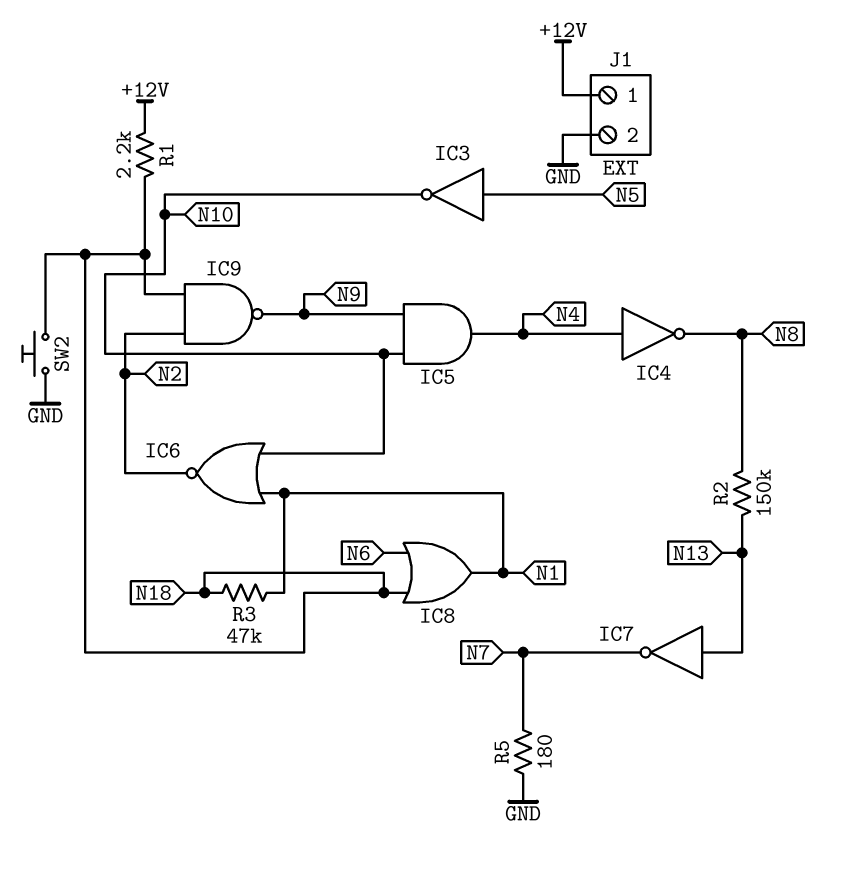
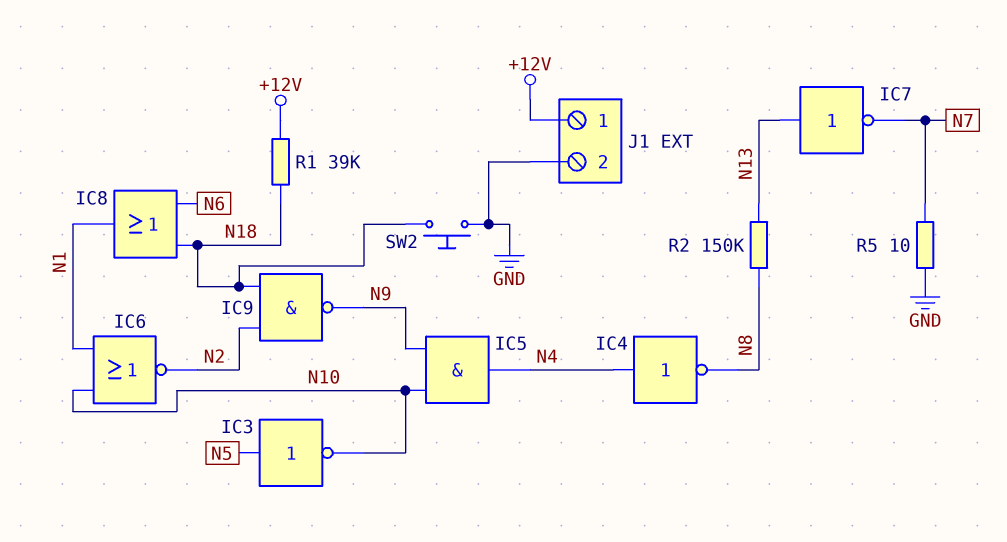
R1: 2.2k (+12V, N18) -> 39k (+12V, N18)
R3: 47k (N1, N18) -> none
R5: 180 (GND, N7) -> 10 (GND, N7)

